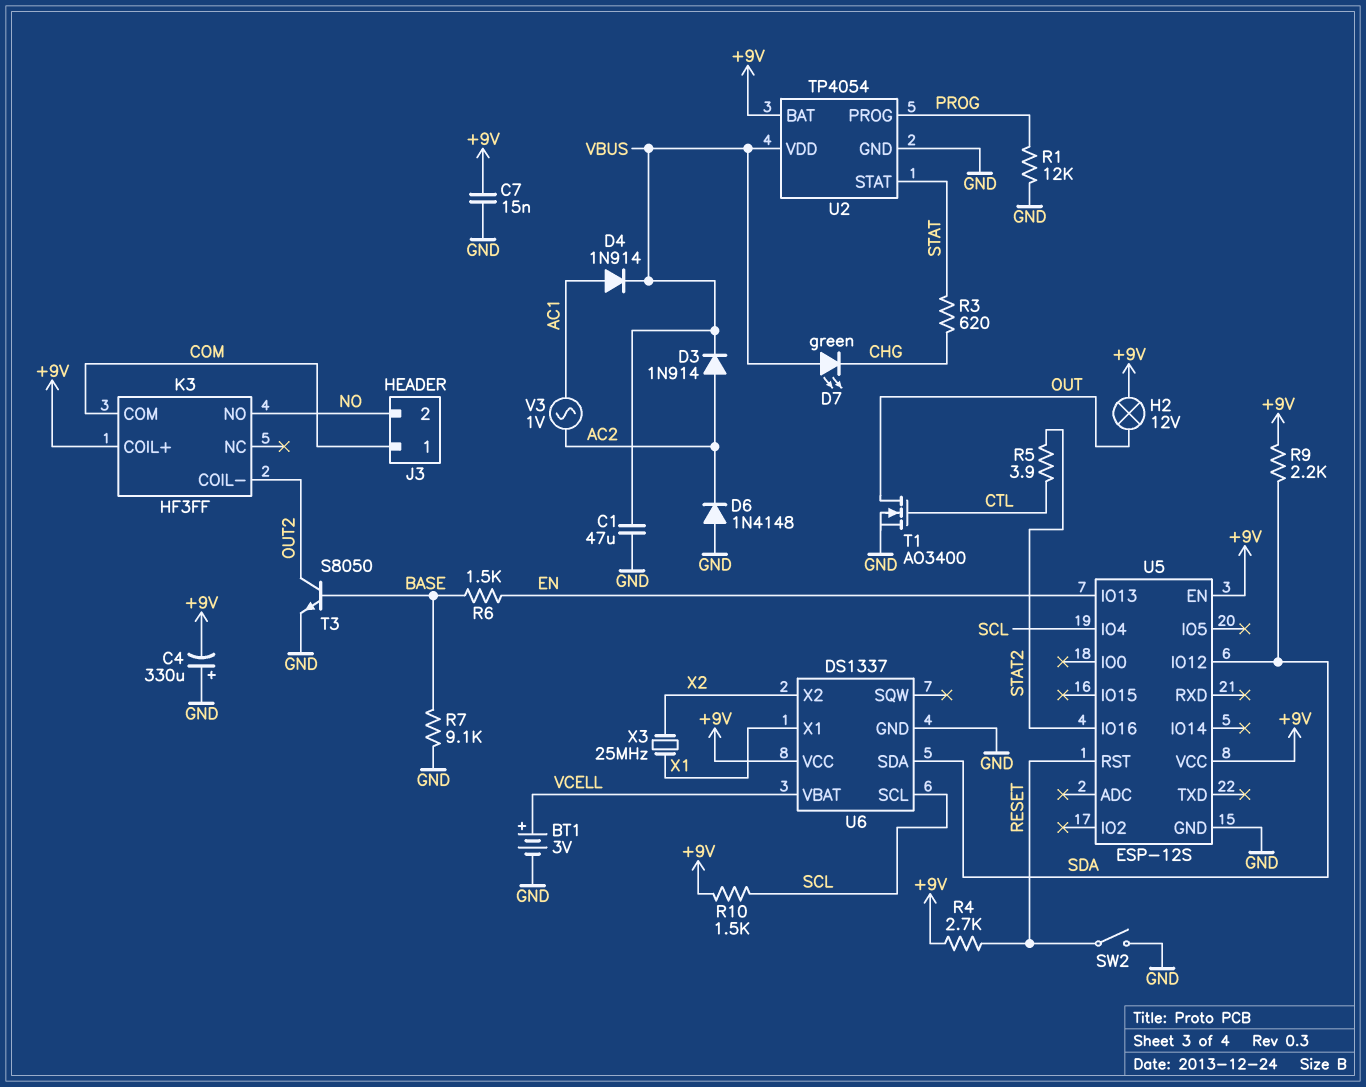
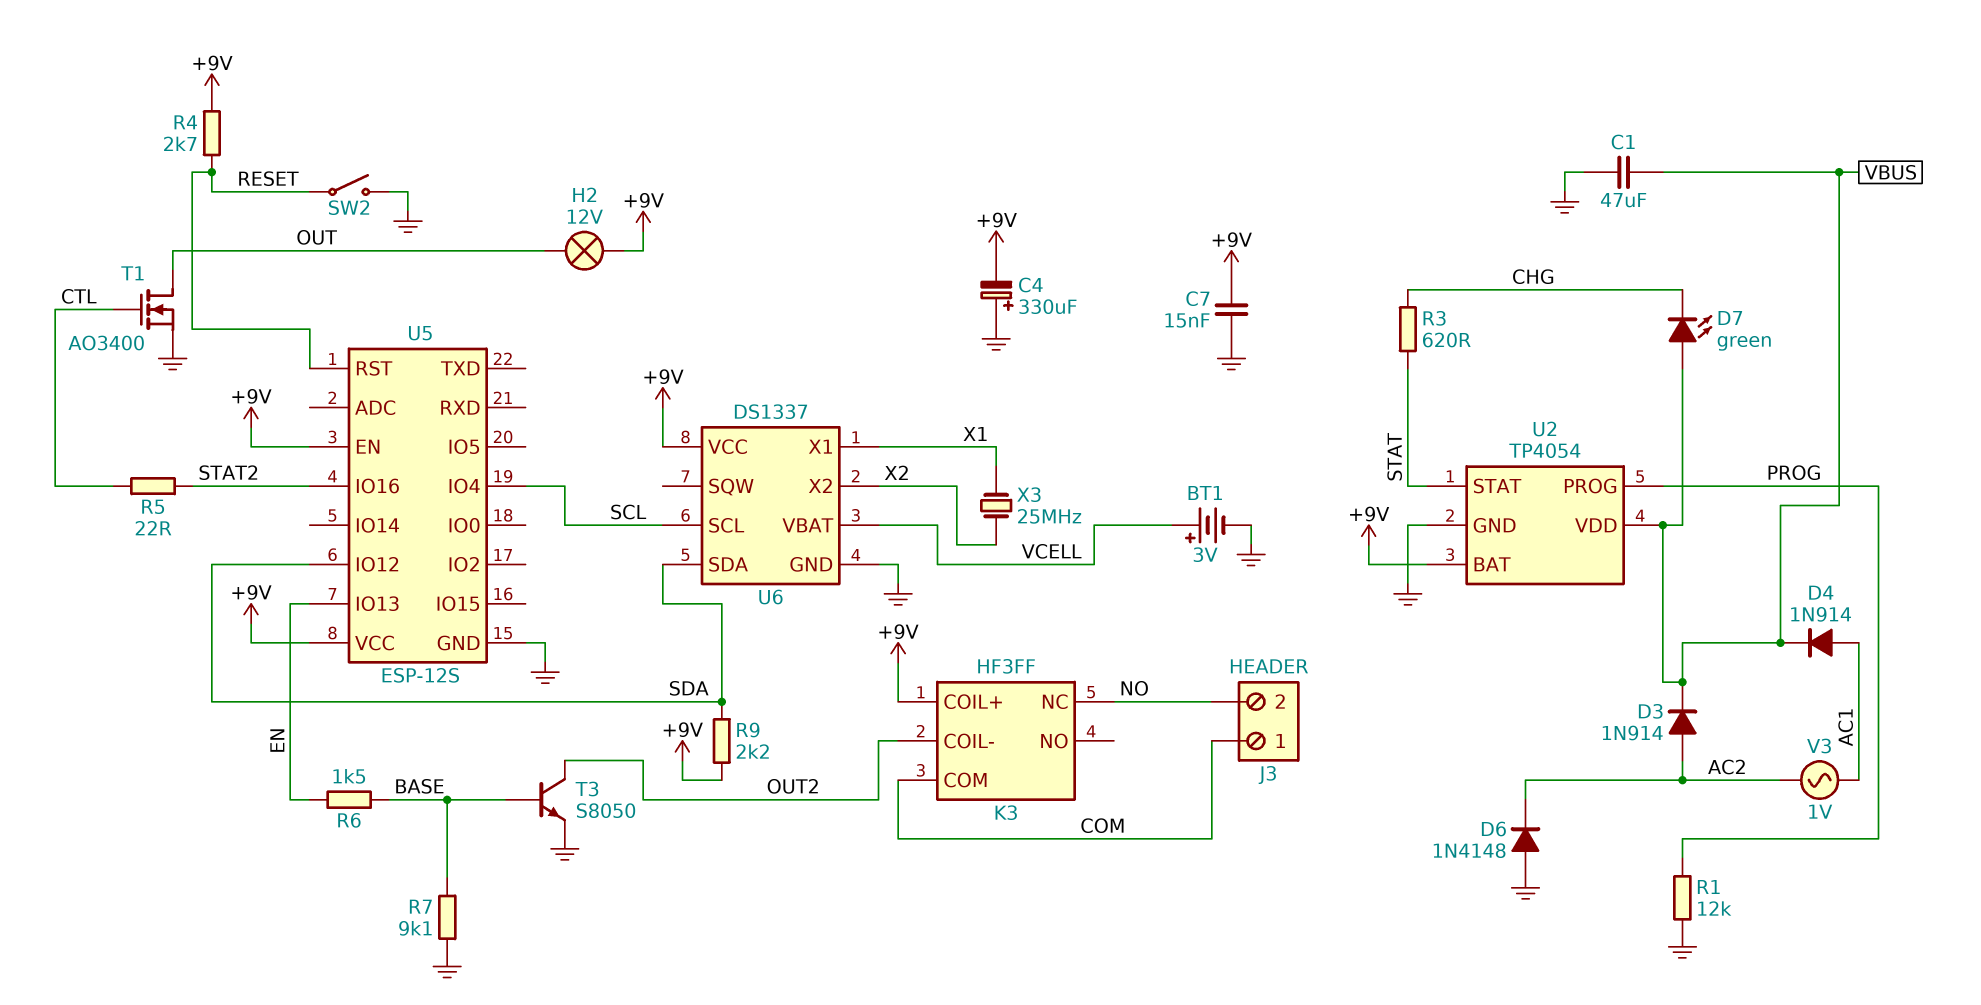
K3 pin NC: none -> NO
K3 pin NO: NO -> none
R5: 3.9 (CTL, STAT2) -> 22 (CTL, STAT2)
R10: 1.5k (+9V, SCL) -> none

